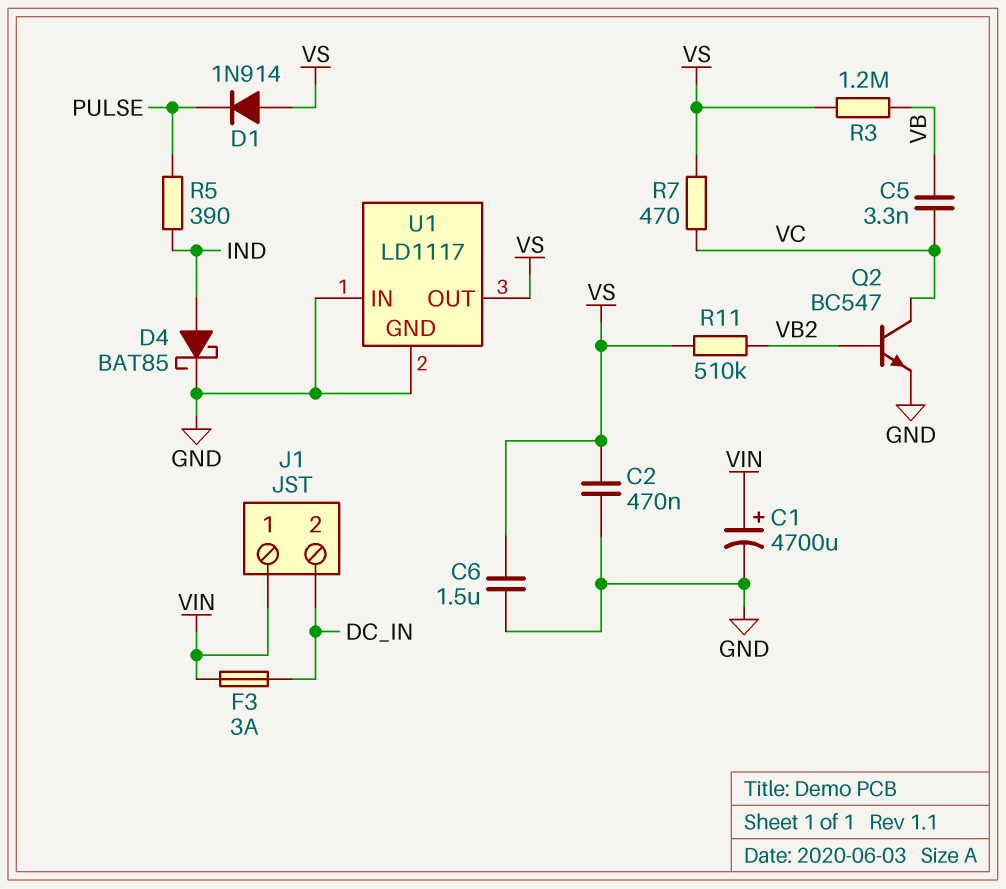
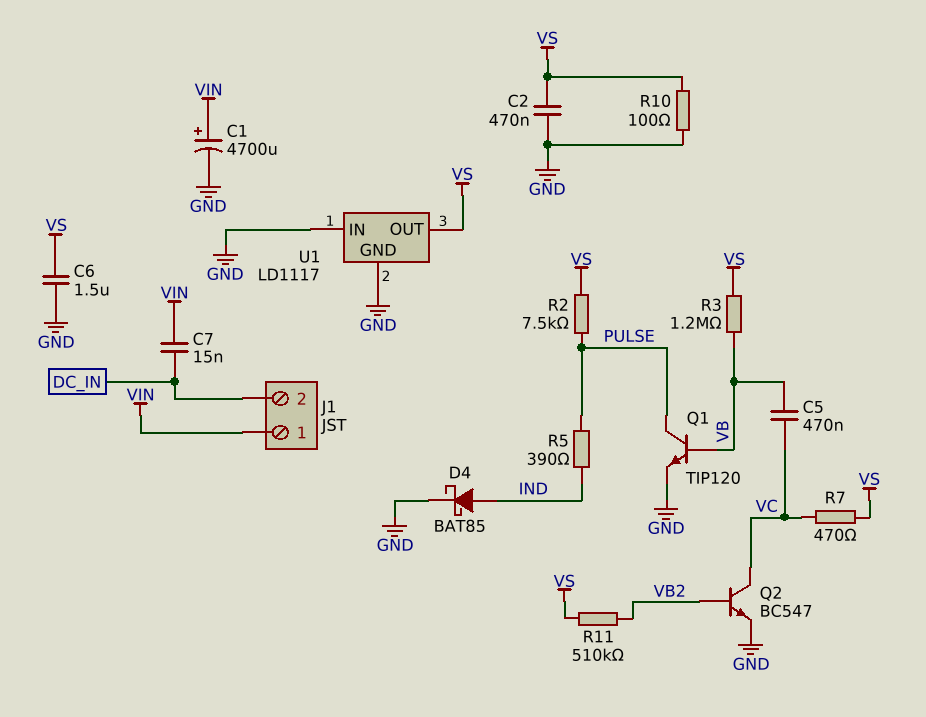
C5: 3.3nF (VB, VC) -> 470nF (VB, VC)
C7: none -> 15nF (DC_IN, VIN)
D1: diode 1N914 (A VS, K PULSE) -> none
F3: 3A (DC_IN, VIN) -> none
Q1: none -> NPN TIP120 (B VB, C PULSE, E GND)
R2: none -> 7.5k (PULSE, VS)
R10: none -> 100 (GND, VS)

